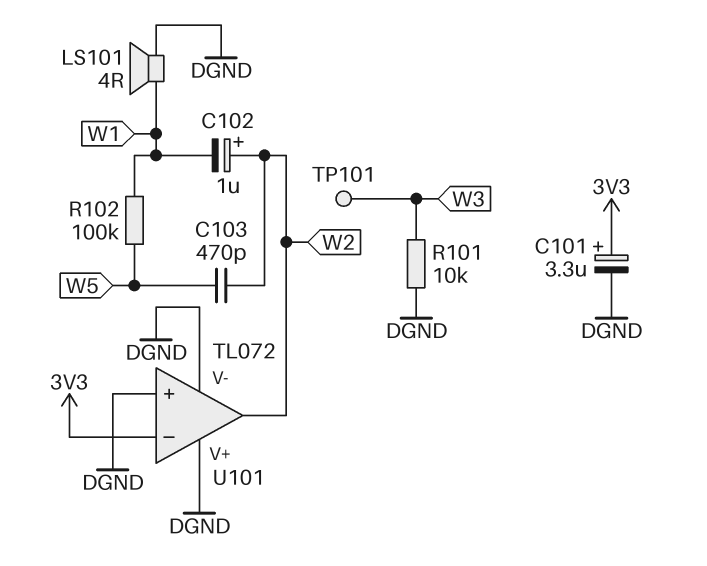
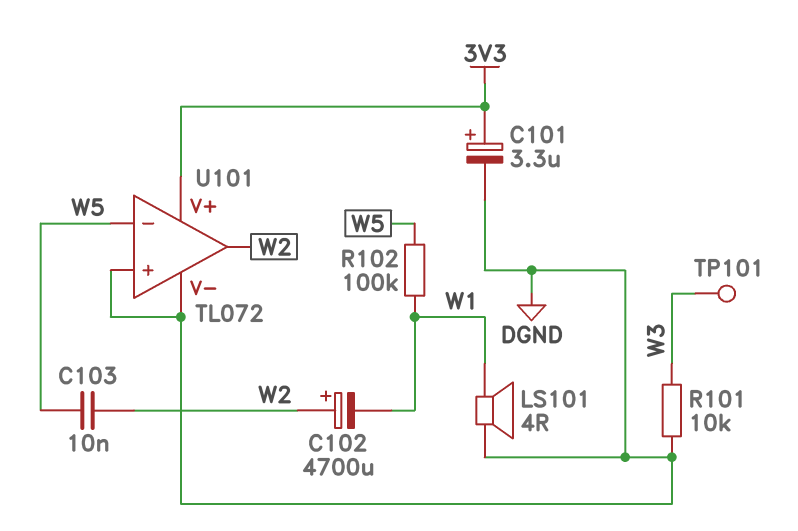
C102: 1uF (plus W2, minus W1) -> 4700uF (plus W2, minus W1)
C103: 470pF (W2, W5) -> 10nF (W2, W5)
U101 pin V+: DGND -> 3V3
U101 pin in-: 3V3 -> W5

